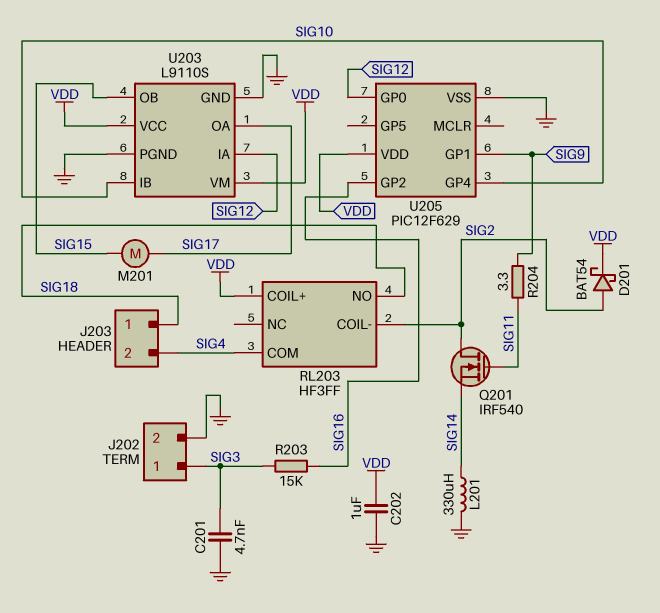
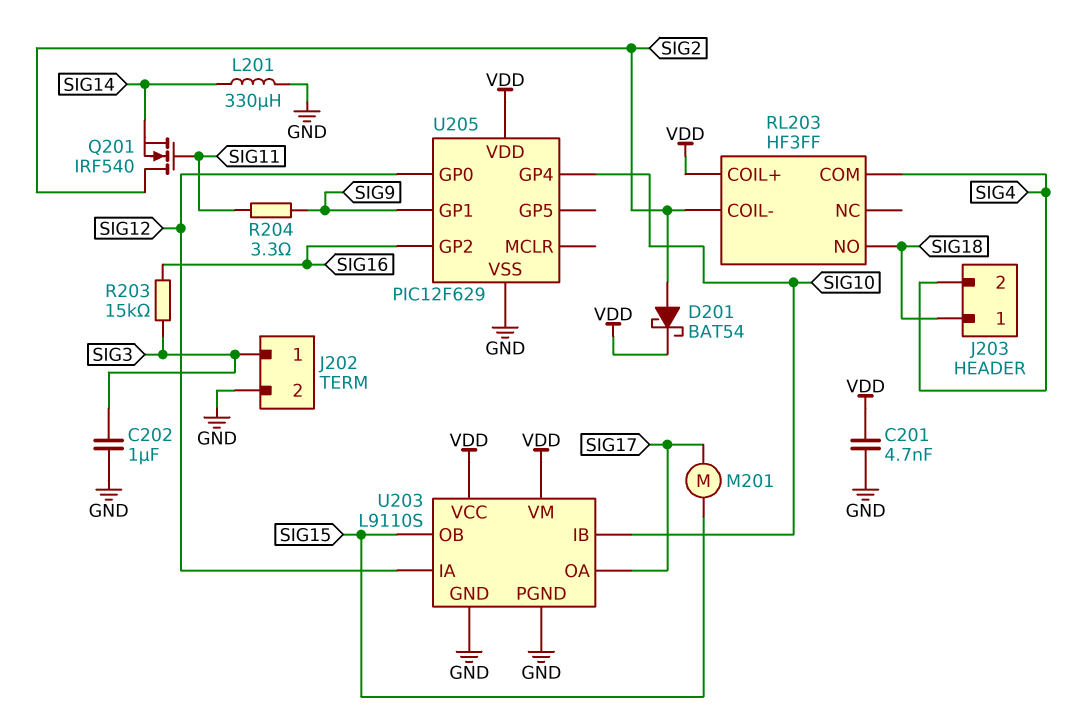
C201: 4.7nF (GND, SIG3) -> 4.7nF (GND, VDD)
C202: 1uF (GND, VDD) -> 1uF (GND, SIG3)

